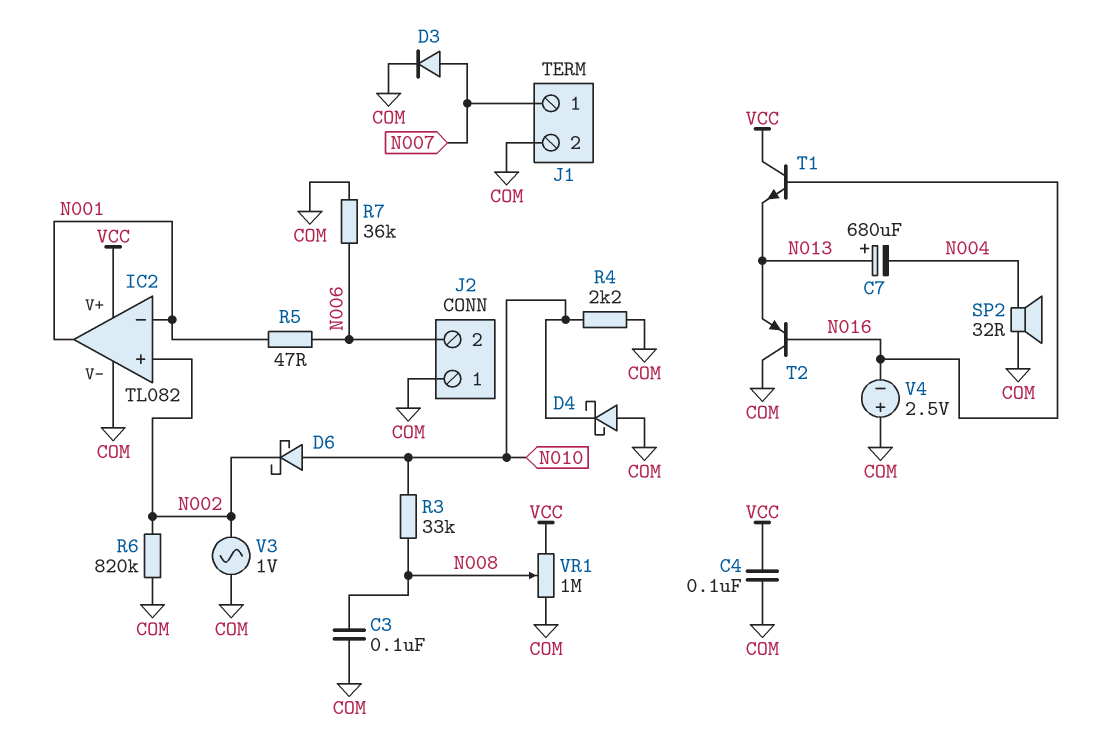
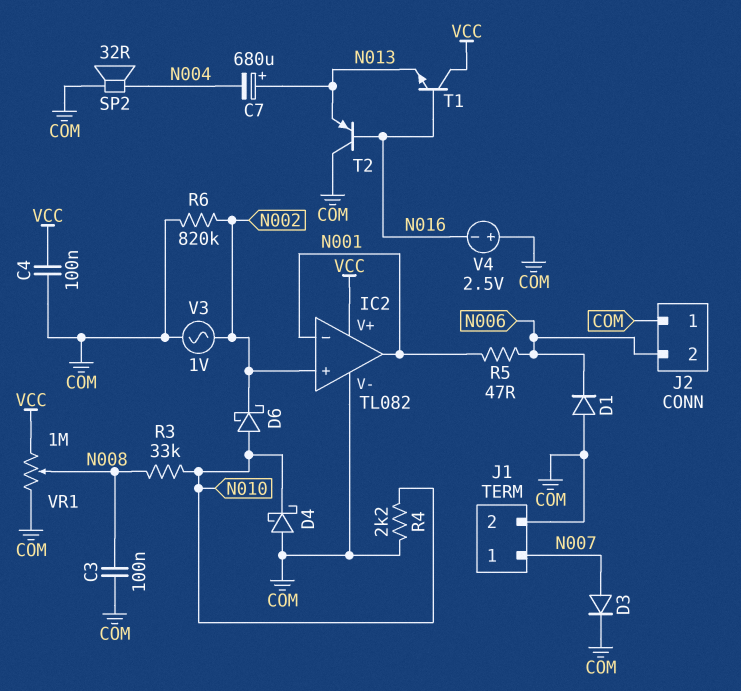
D1: none -> diode (A COM, K N006)
R7: 36k (COM, N006) -> none

